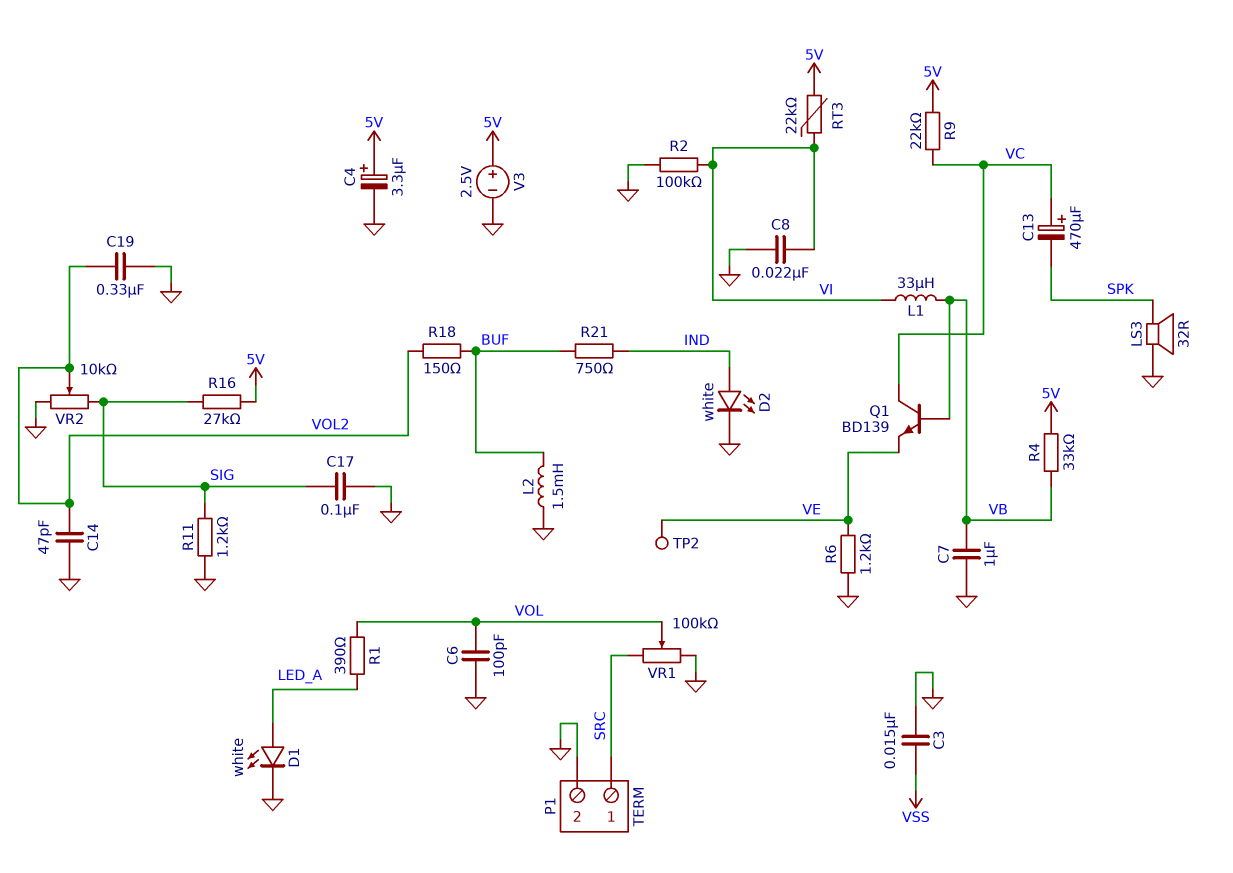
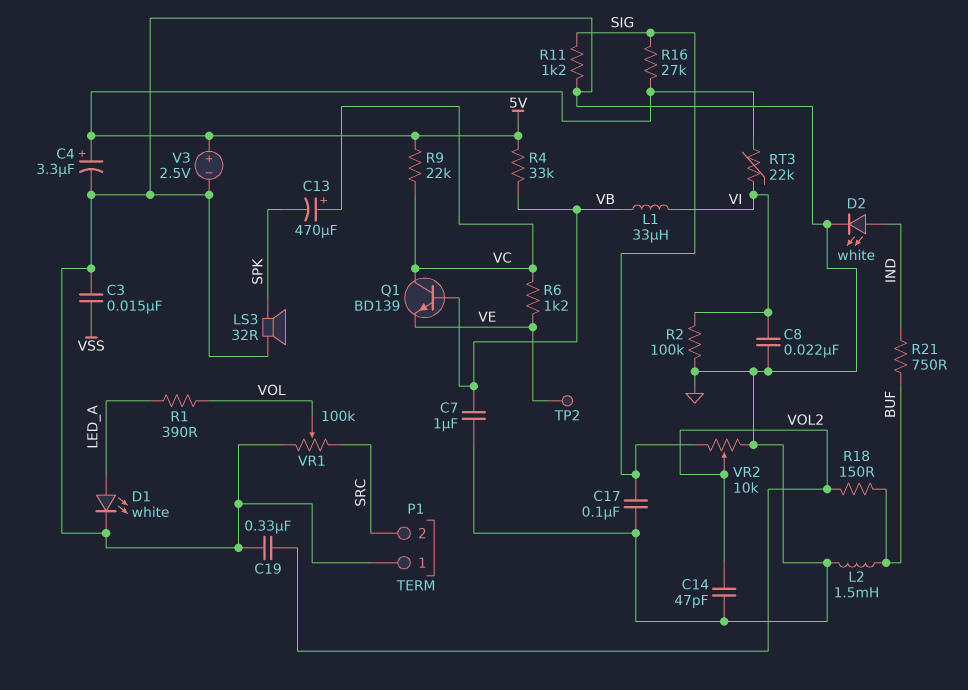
C6: 100pF (GND, VOL) -> none
P1 pin 1: SRC -> GND
P1 pin 2: GND -> SRC
R6: 1.2k (GND, VE) -> 1.2k (VC, VE)

